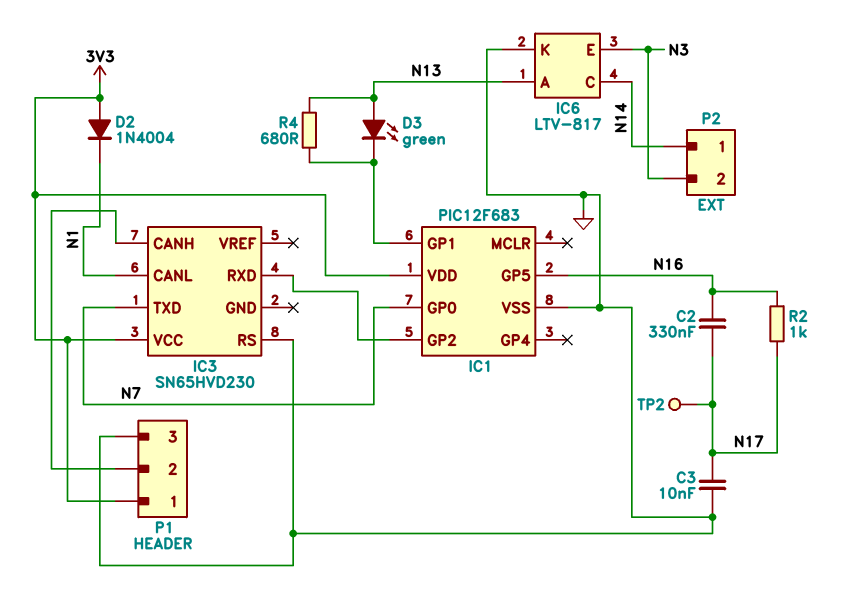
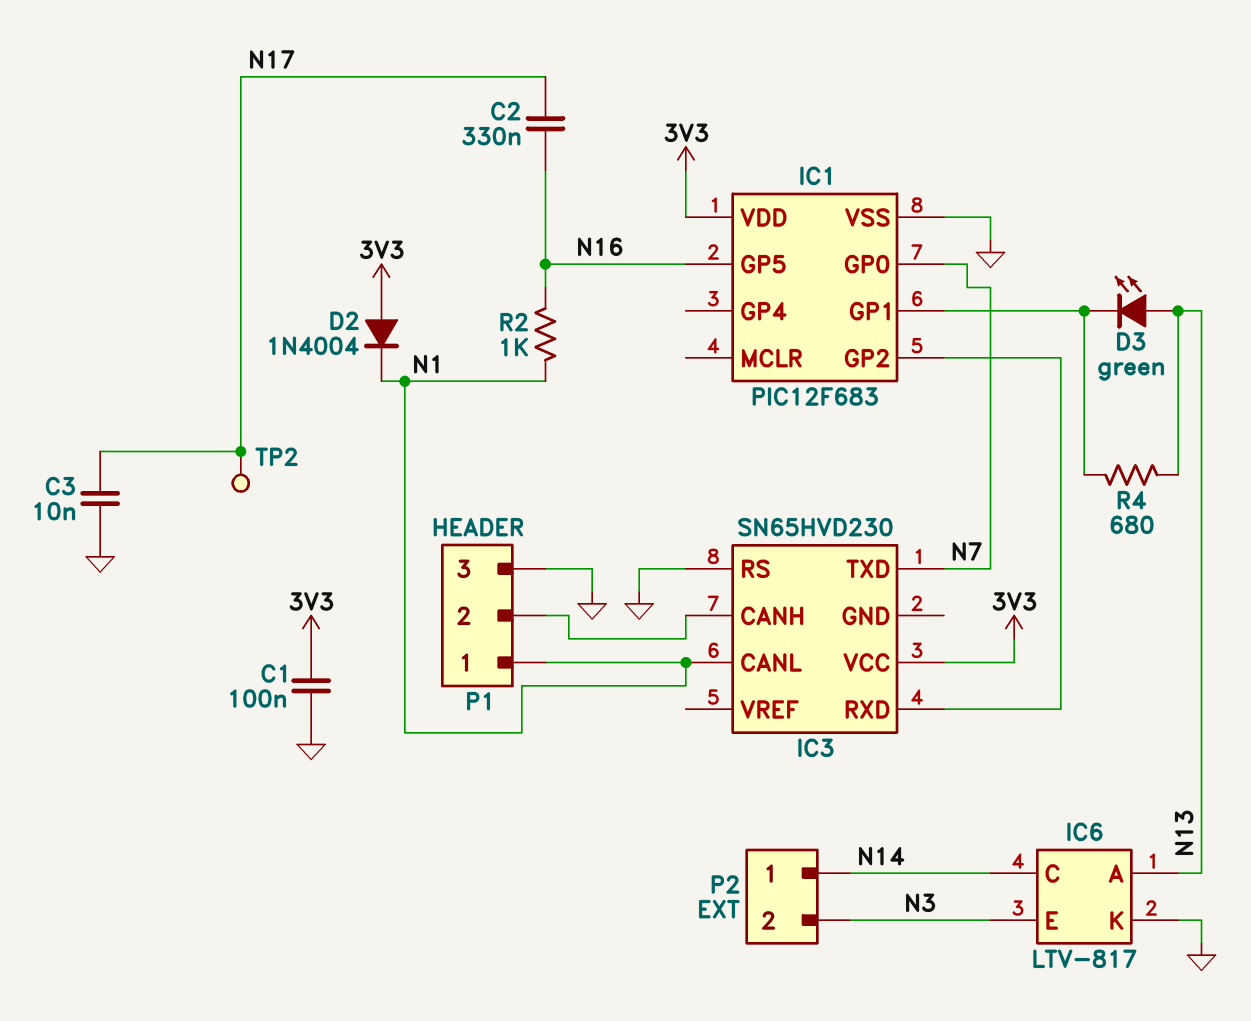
C1: none -> 100nF (3V3, GND)
P1 pin 1: 3V3 -> N1
R2: 1k (N16, N17) -> 1k (N1, N16)

